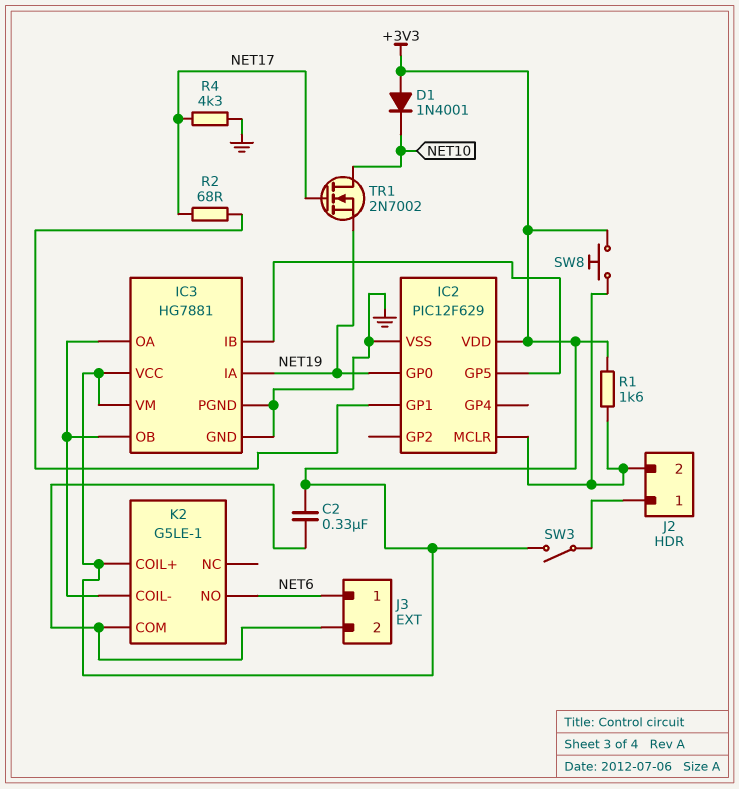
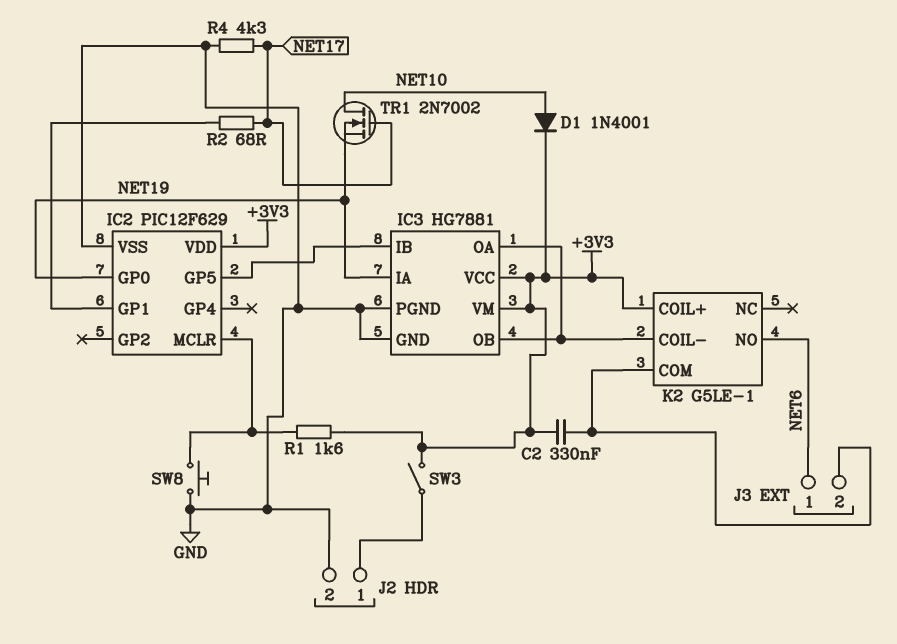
D1: diode 1N4001 (A +3V3, K NET10) -> diode 1N4001 (A NET10, K +3V3)
J2 pin 2: IC2/MCLR -> GND
SW8: button (+3V3, IC2/MCLR) -> button (GND, IC2/MCLR)

